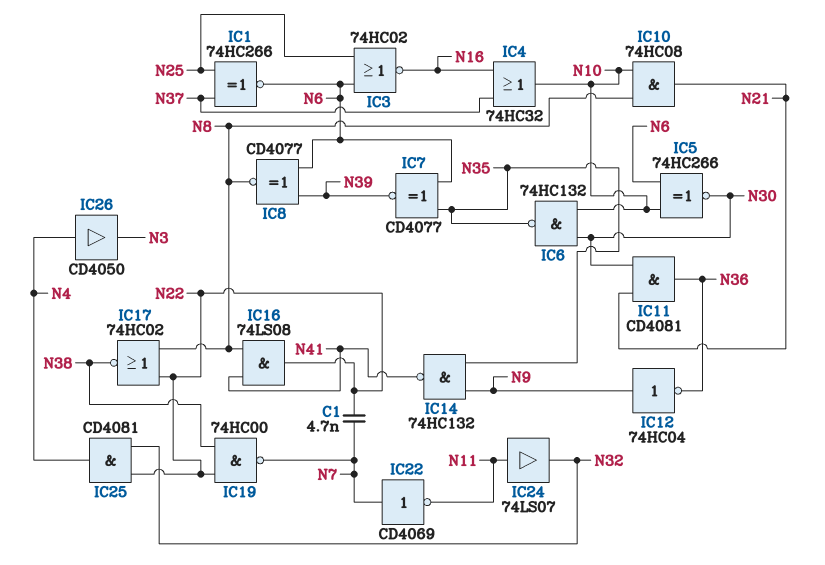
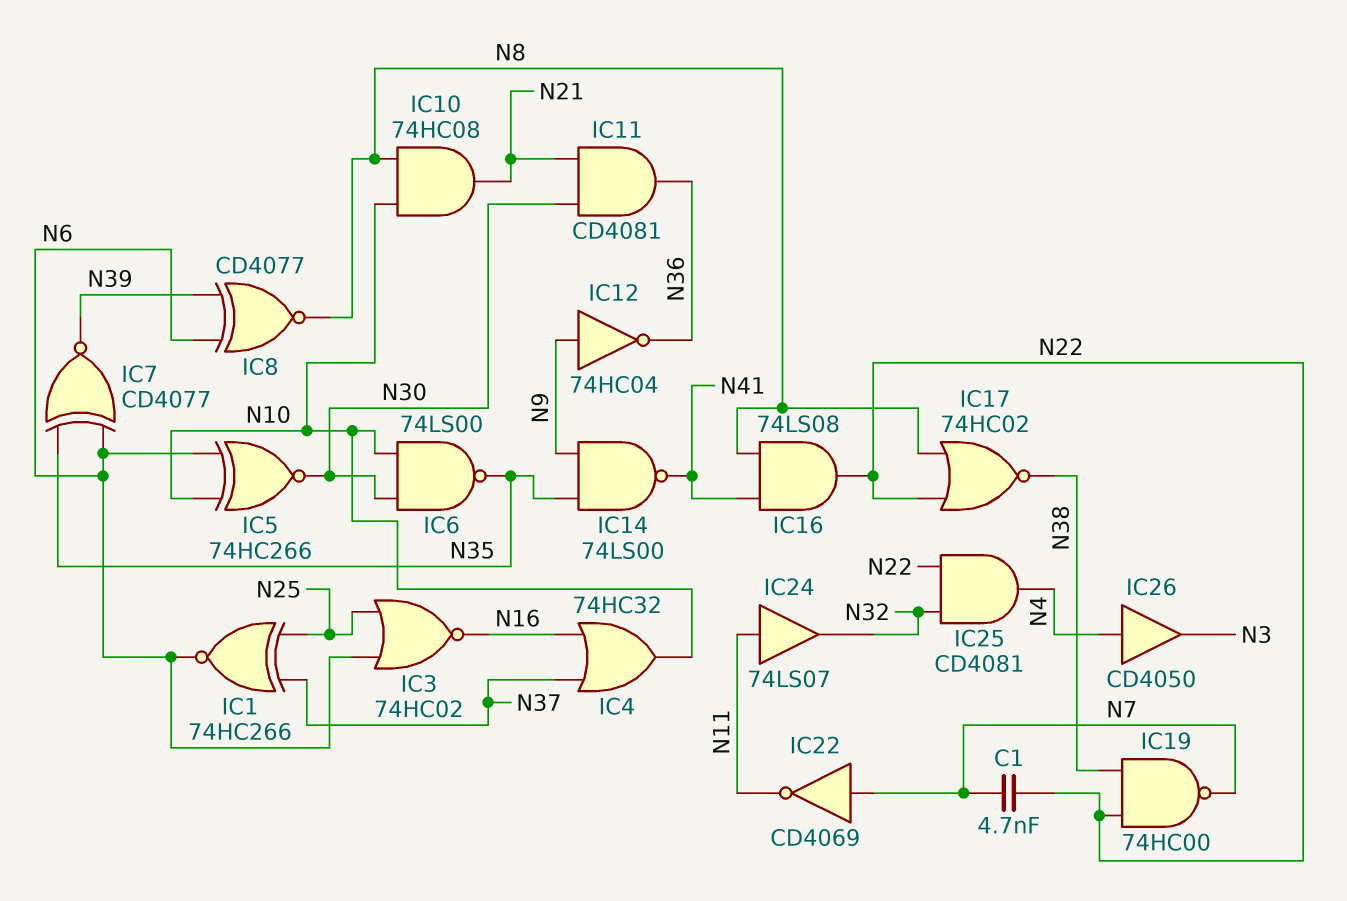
IC6: NAND 74HC132 (in N10, in N30, out N35) -> NAND 74LS00 (in N10, in N30, out N35)
IC14: NAND 74HC132 (in N9, in N35, out N41) -> NAND 74LS00 (in N9, in N35, out N41)

